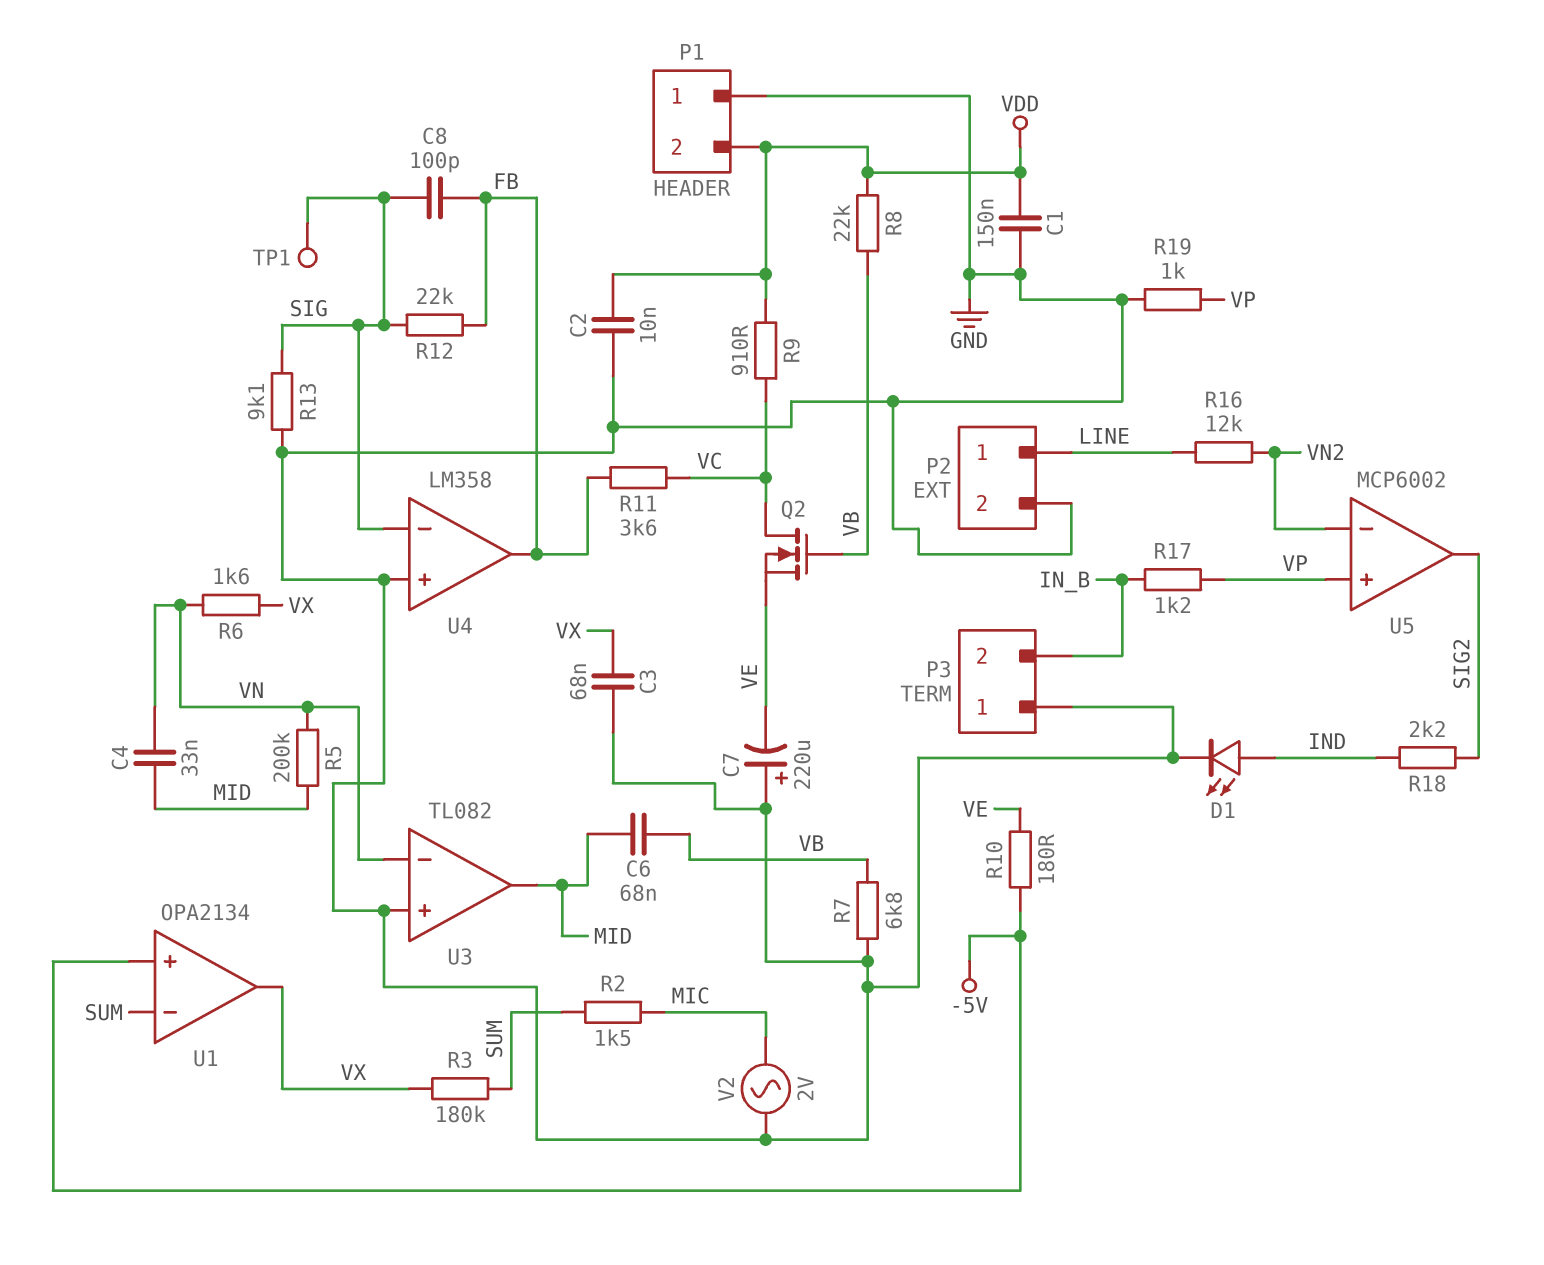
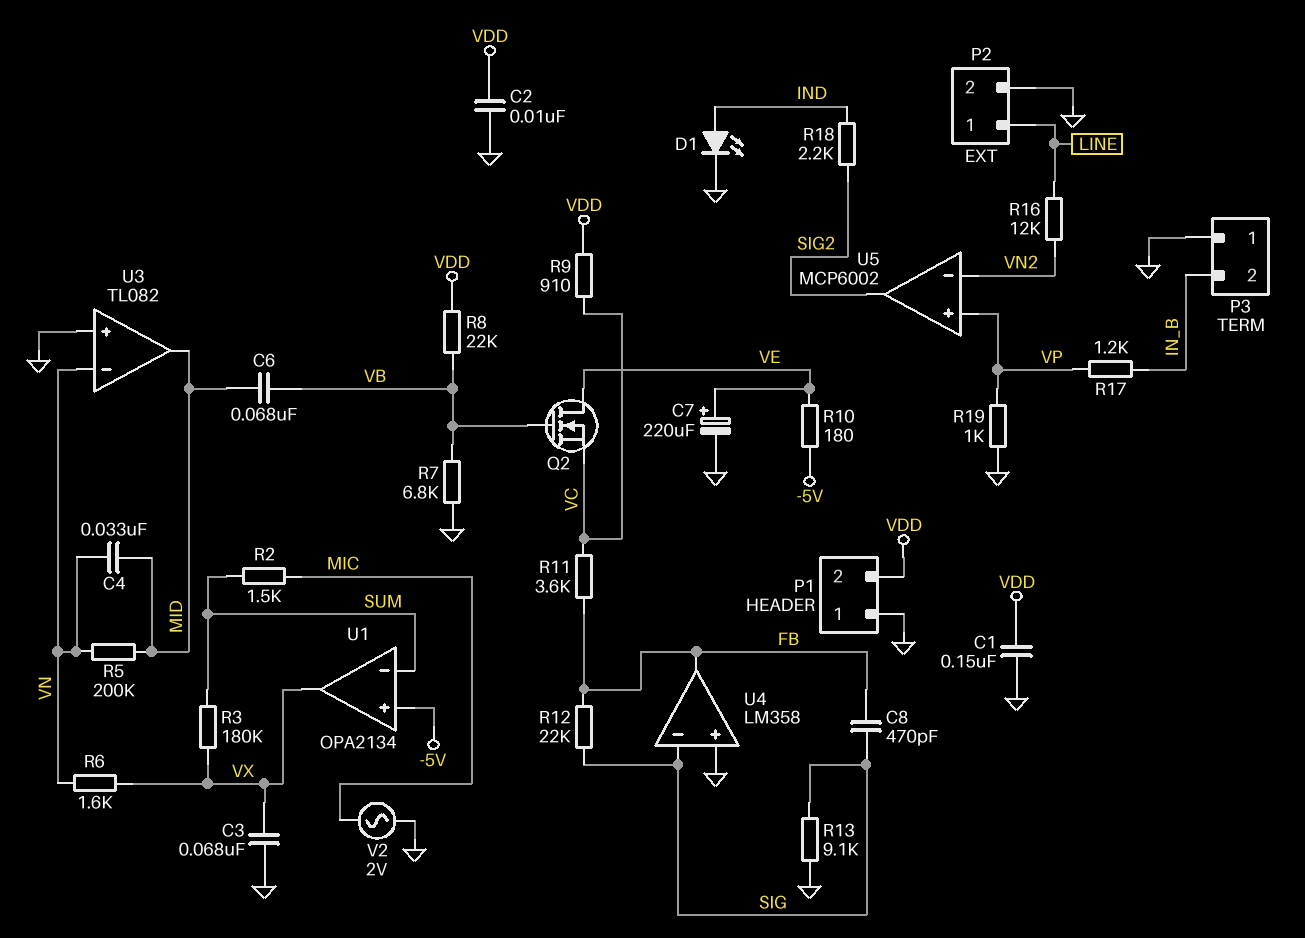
C7: 220uF (plus GND, minus VE) -> 220uF (plus VE, minus GND)
C8: 100pF (FB, SIG) -> 470pF (FB, SIG)
Q2: NMOS (G VB, D VC, S VE) -> NMOS (G VB, D VE, S VC)
TP1: test point (SIG) -> none

